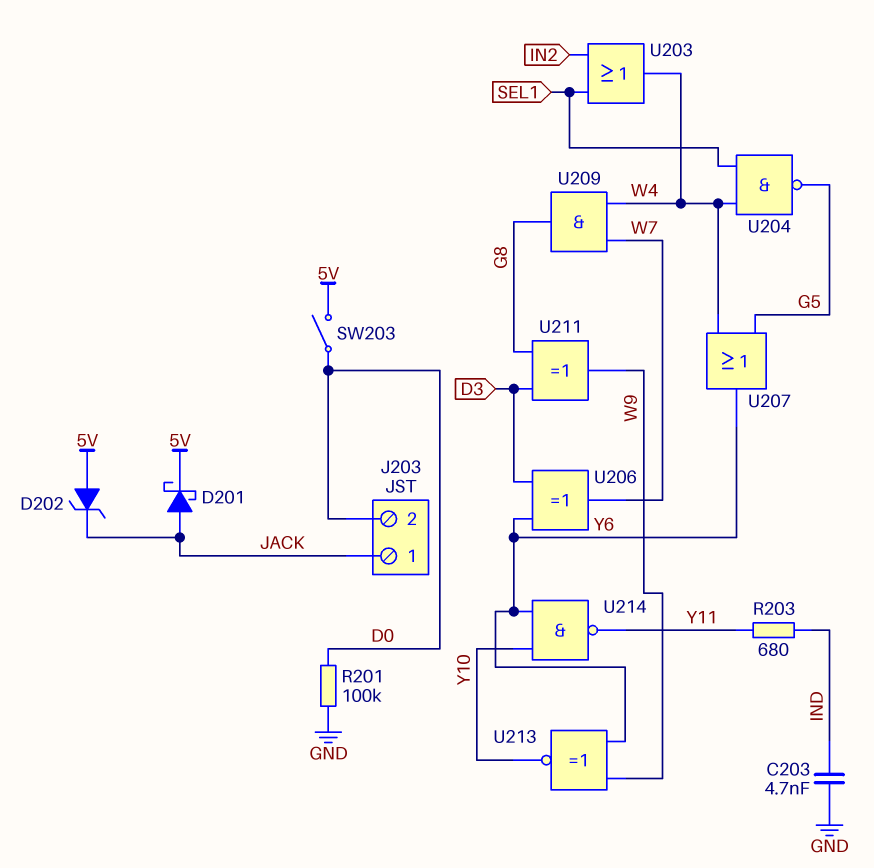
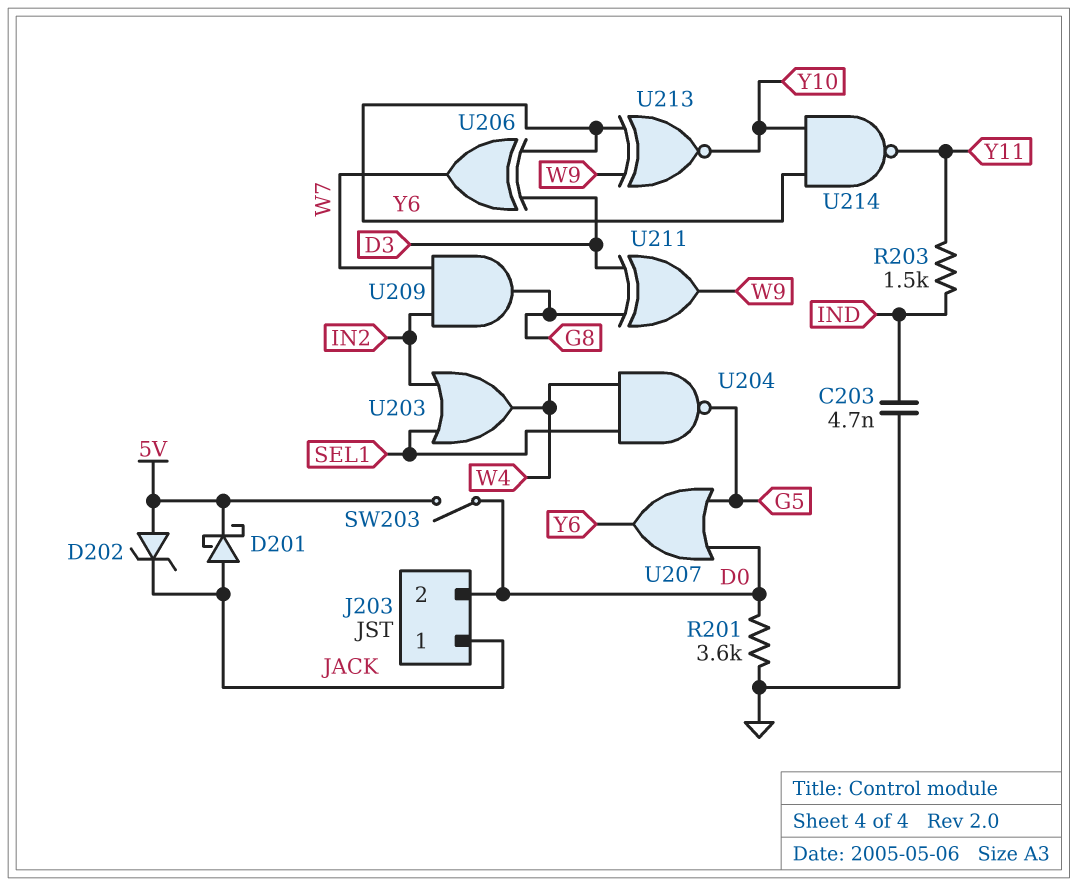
R201: 100k (D0, GND) -> 3.6k (D0, GND)
R203: 680 (IND, Y11) -> 1.5k (IND, Y11)
U207: OR (in G5, in W4, out Y6) -> OR (in D0, in G5, out Y6)
U209: AND (in W4, in W7, out G8) -> AND (in IN2, in W7, out G8)

